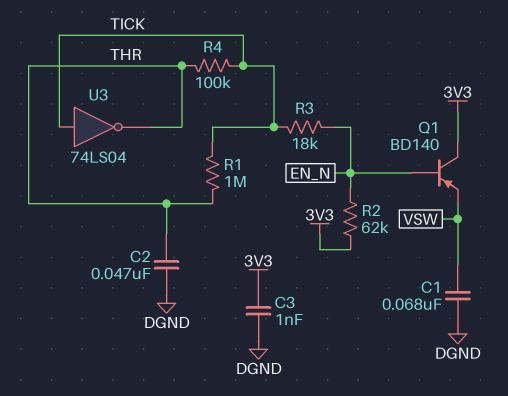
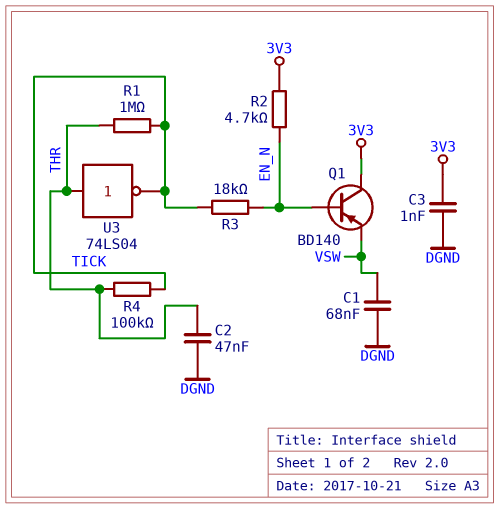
R2: 62k (3V3, EN_N) -> 4.7k (3V3, EN_N)
U3: NOT 74LS04 (in TICK, out THR) -> NOT 74LS04 (in THR, out TICK)

